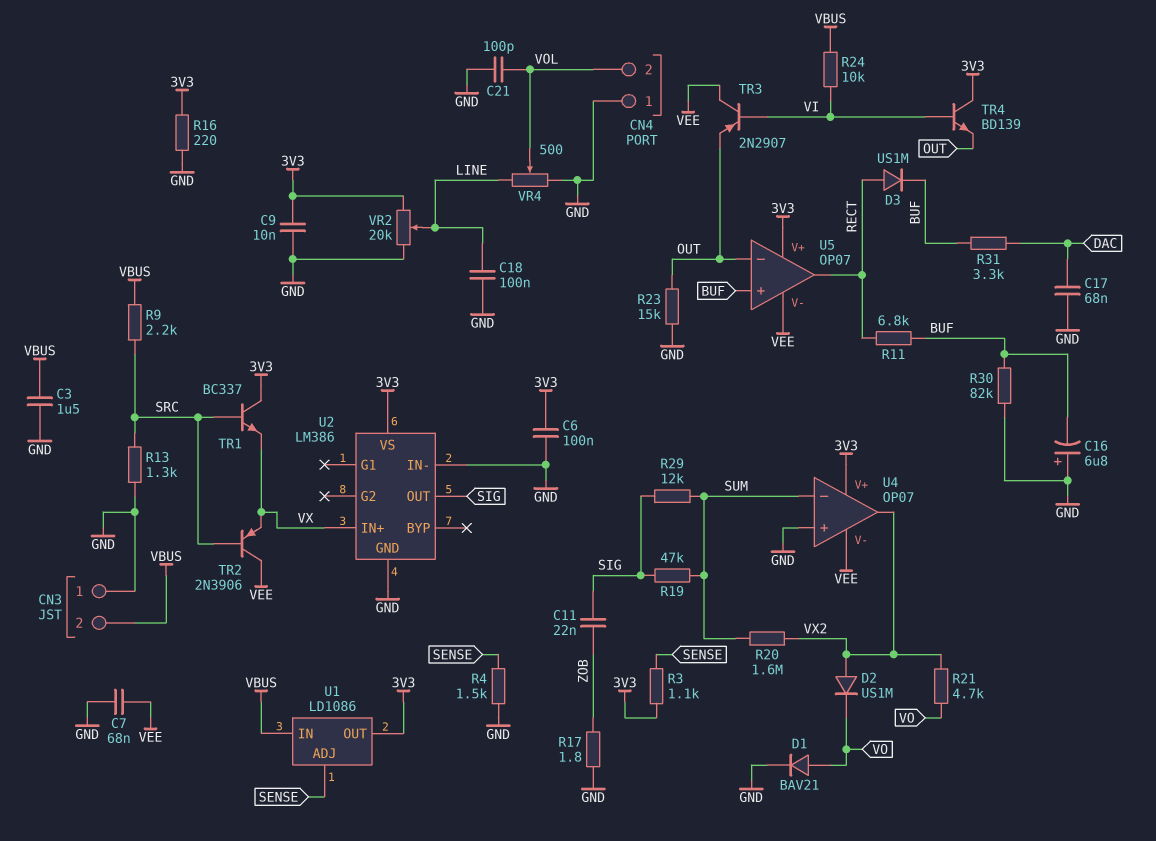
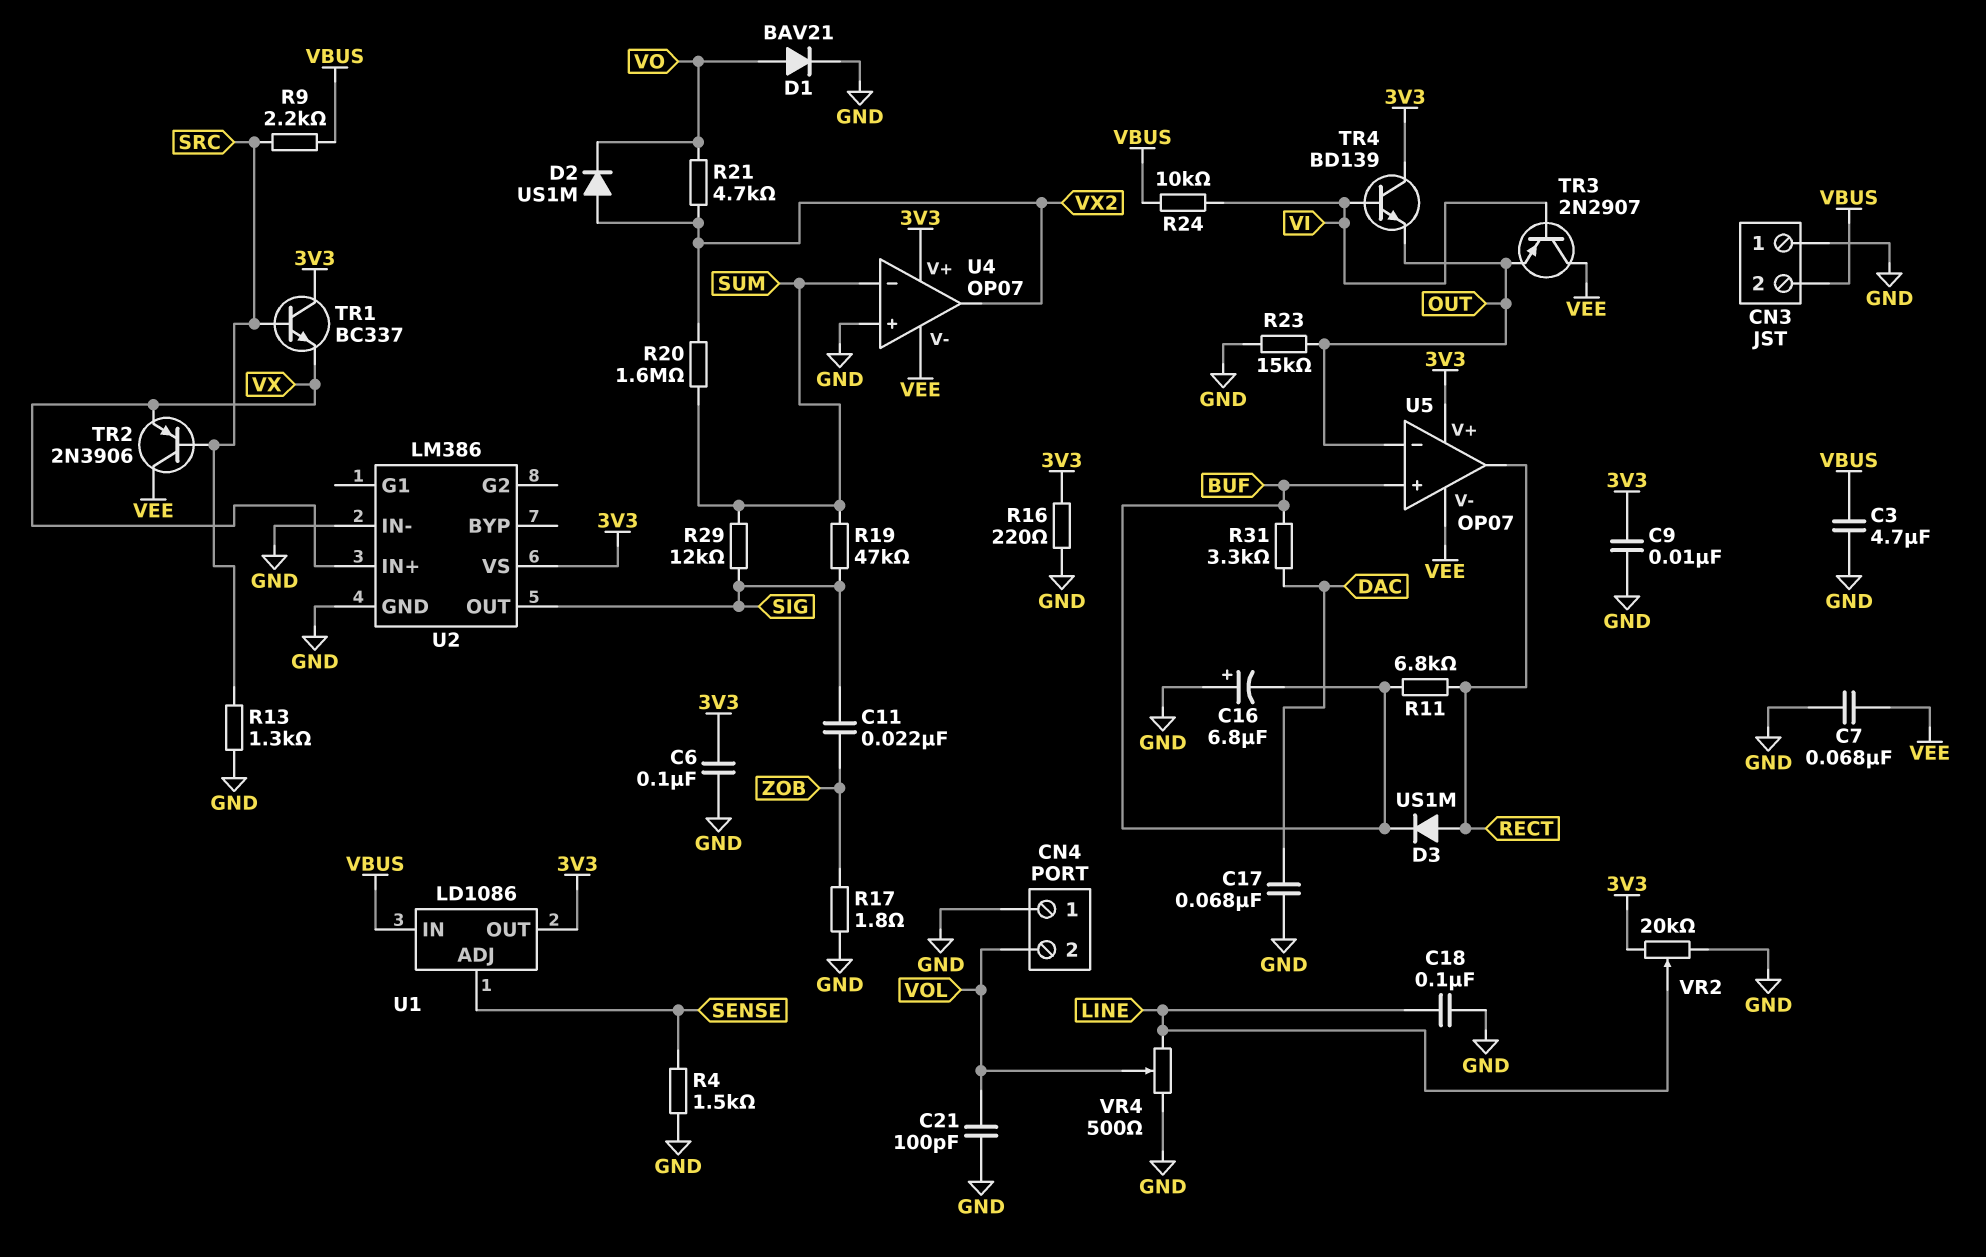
C3: 1.5uF (GND, VBUS) -> 4.7uF (GND, VBUS)
R3: 1.1k (3V3, SENSE) -> none
R30: 82k (BUF, GND) -> none

